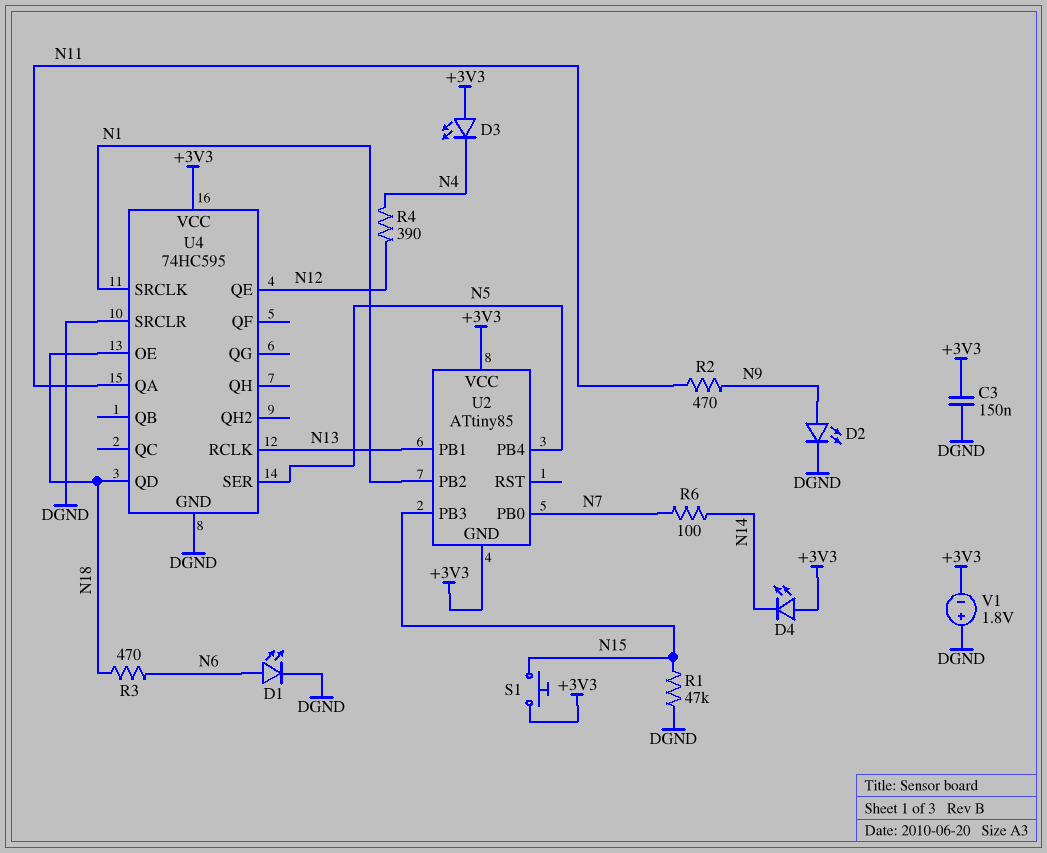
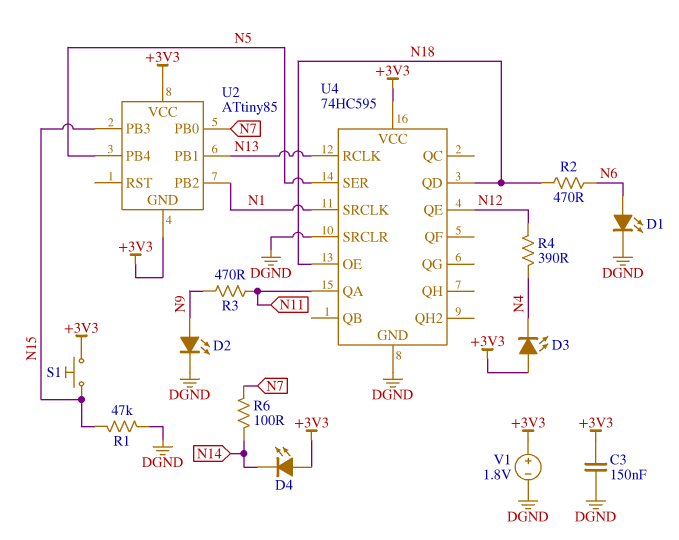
R2: 470 (N9, N11) -> 470 (N6, N18)
R3: 470 (N6, N18) -> 470 (N9, N11)
V1: 1.8V (plus DGND, minus +3V3) -> 1.8V (plus +3V3, minus DGND)

